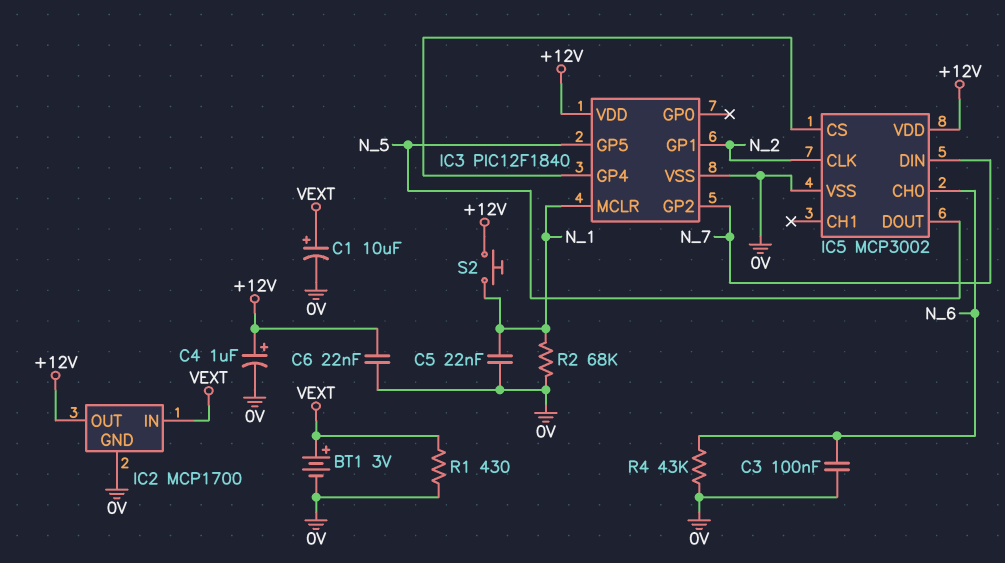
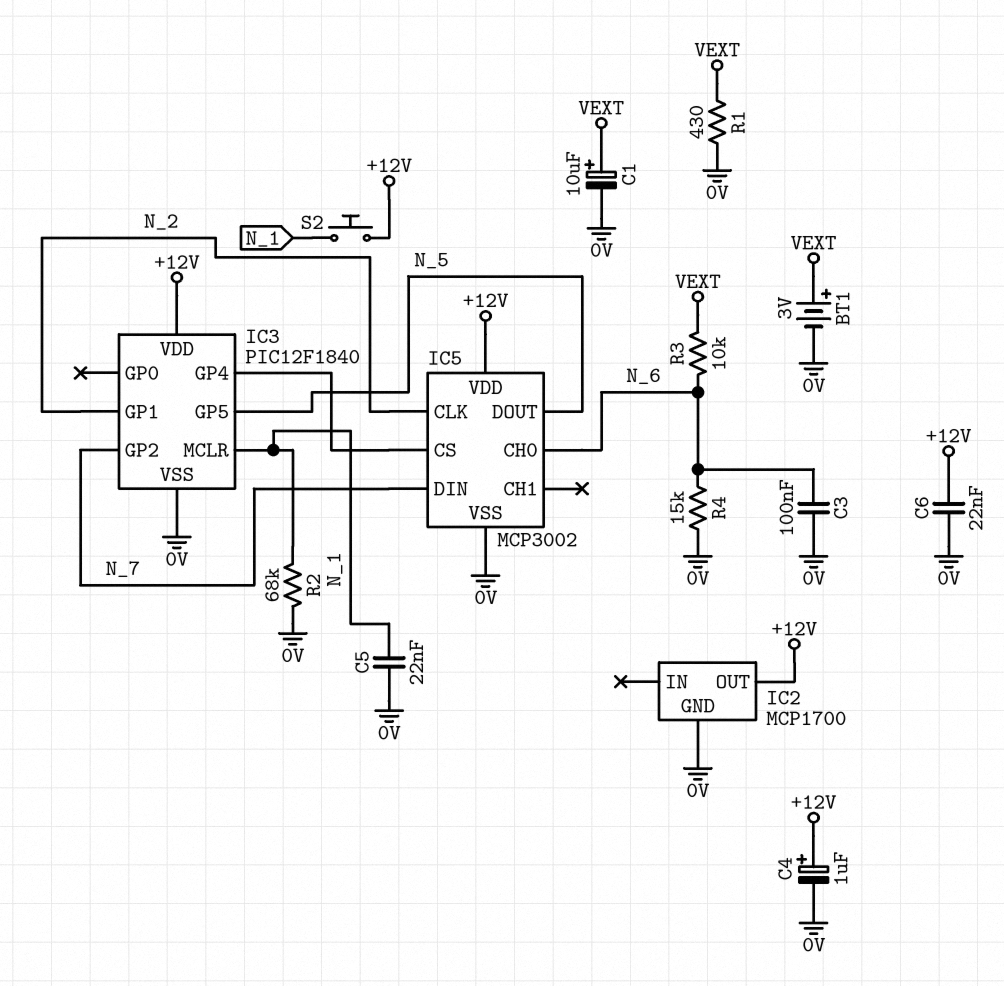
IC2 pin IN: VEXT -> none
R3: none -> 10k (N_6, VEXT)
R4: 43k (0V, N_6) -> 15k (0V, N_6)

